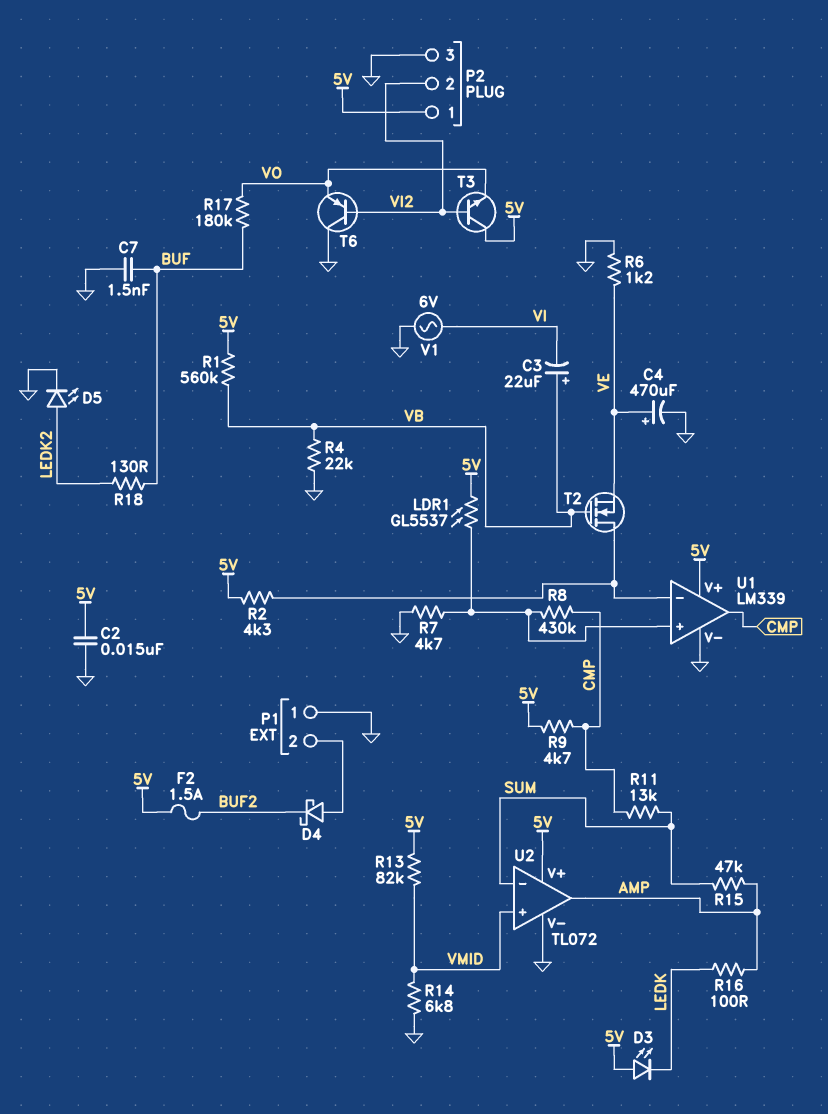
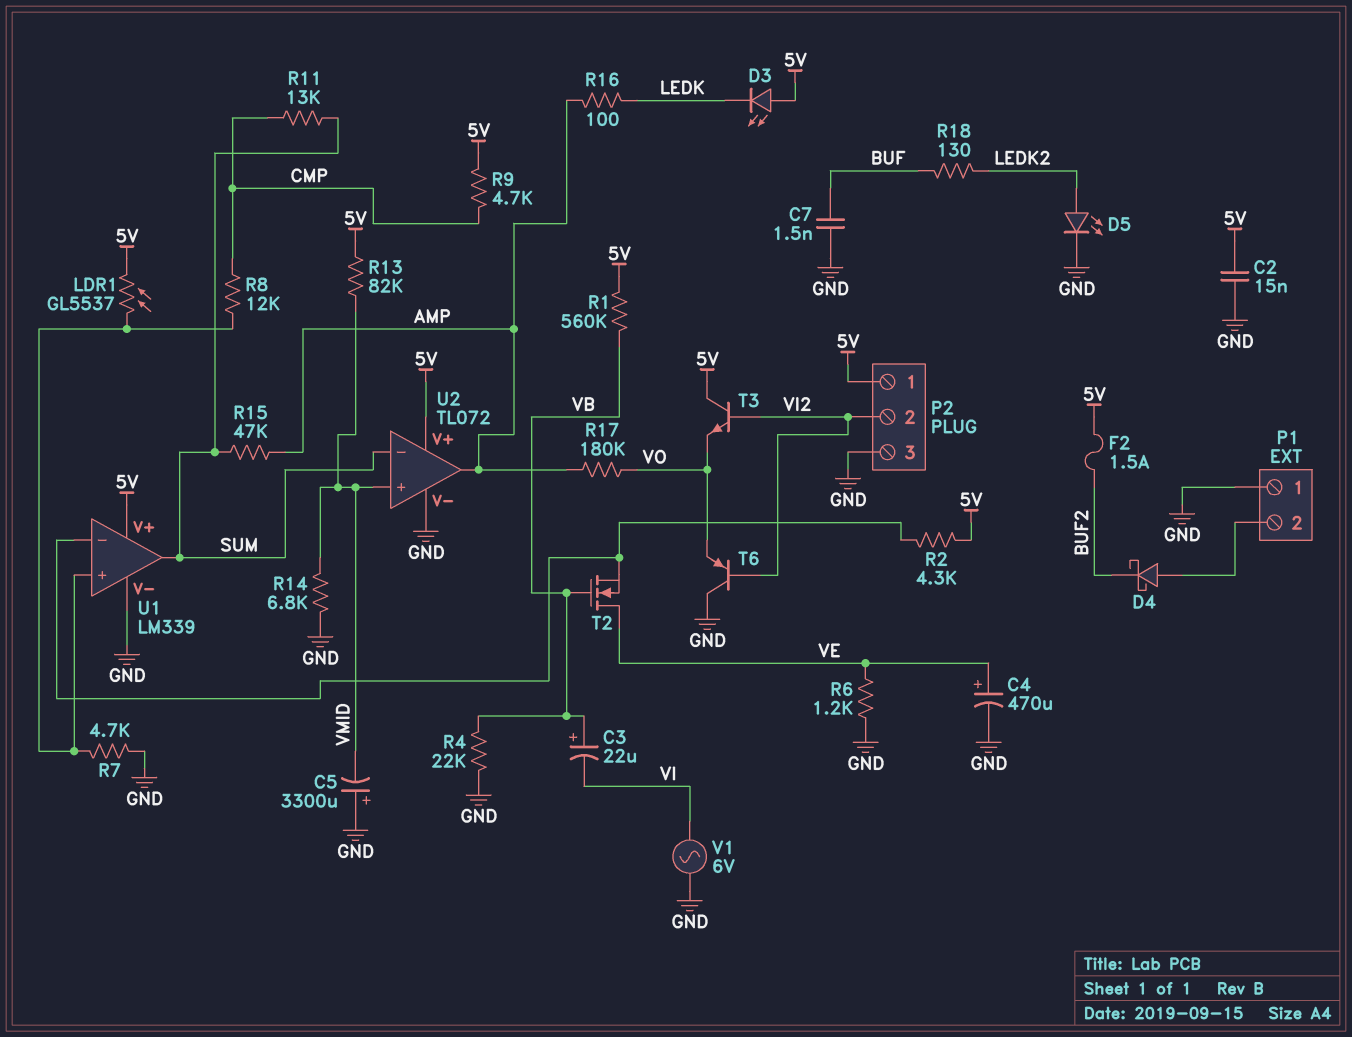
C5: none -> 3300uF (plus GND, minus VMID)
R8: 430k (CMP, U1/in+) -> 12k (CMP, U1/in+)
R17: 180k (BUF, VO) -> 180k (AMP, VO)
T2: NMOS (G VB, D U1/in-, S VE) -> NMOS (G VB, D VE, S U1/in-)
U1 pin out: CMP -> SUM

